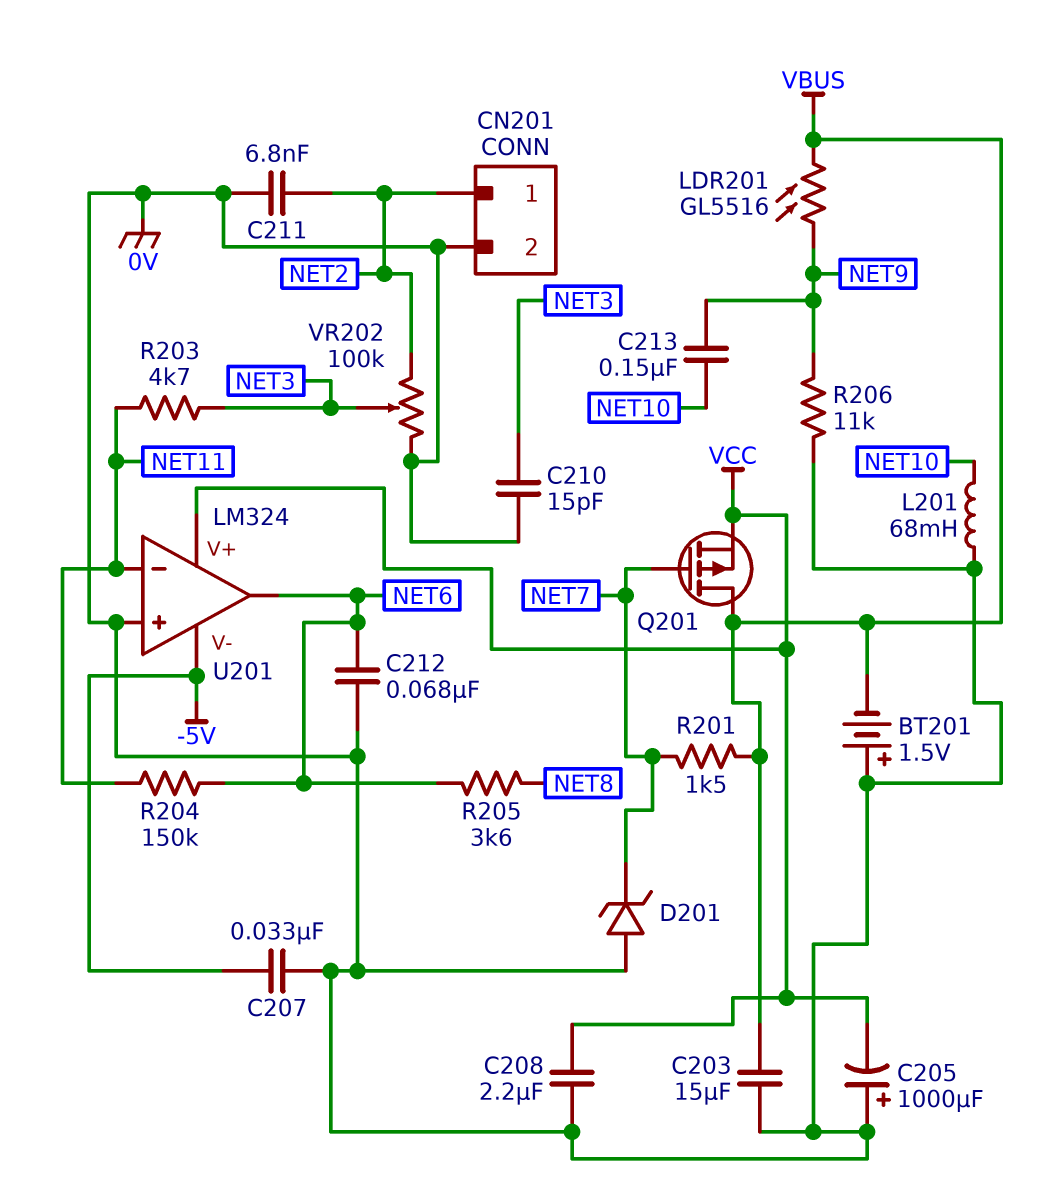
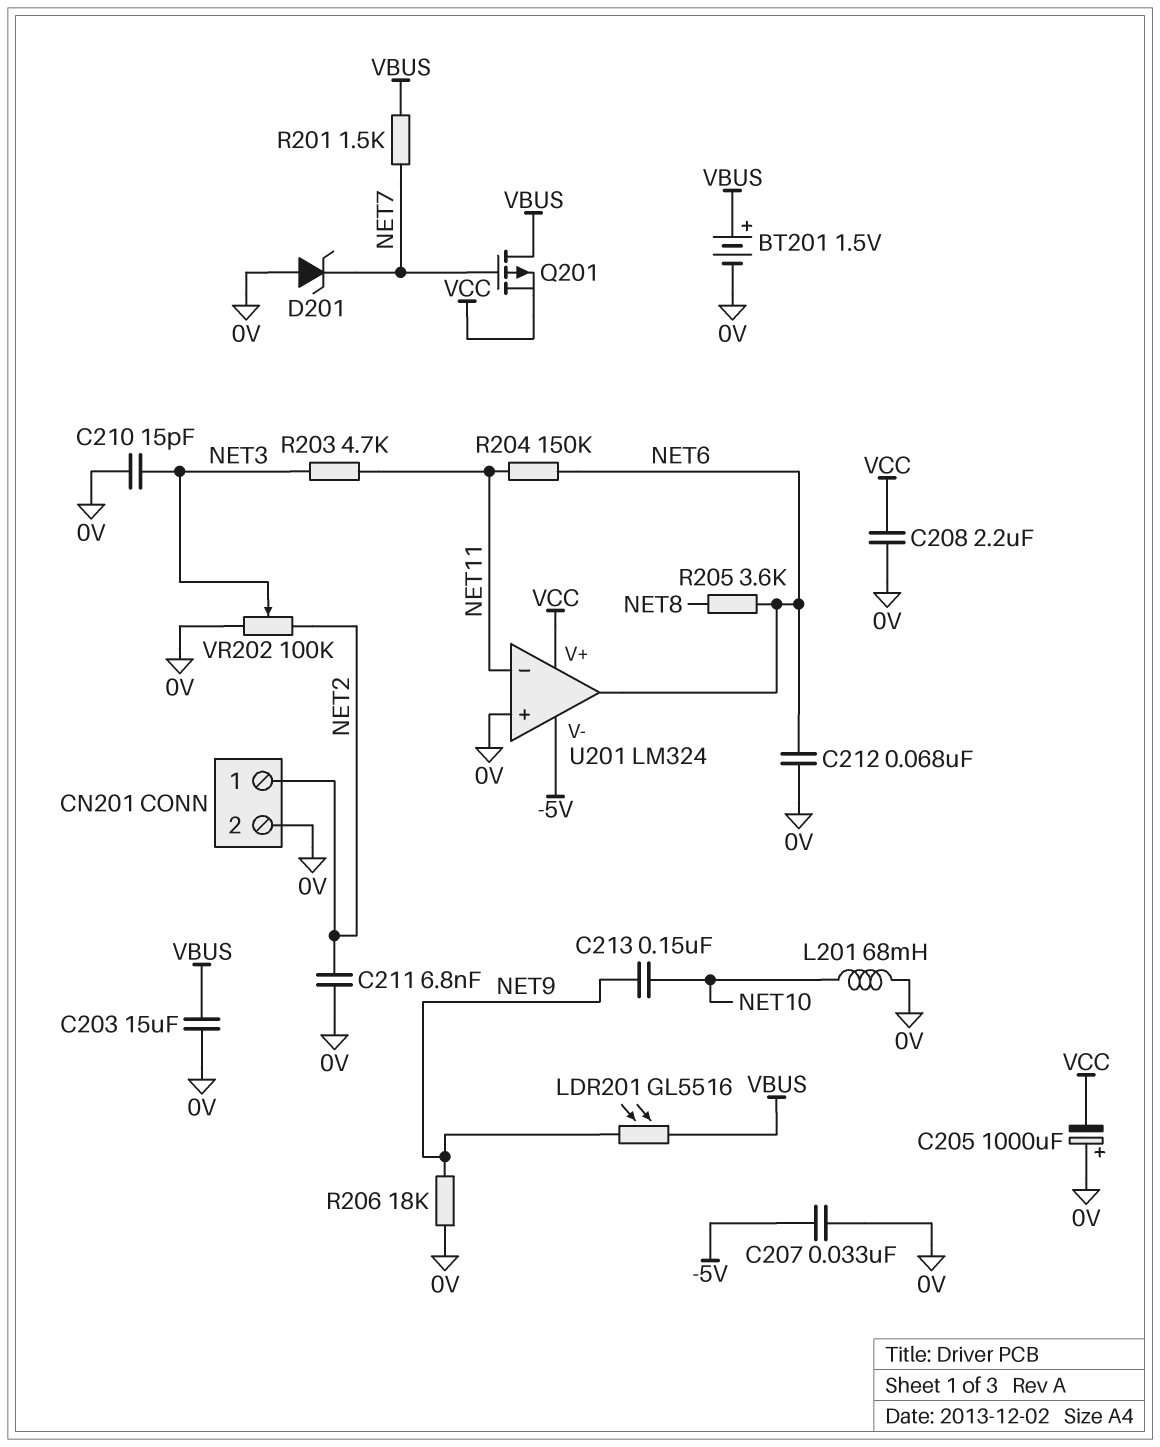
BT201: 1.5V (plus 0V, minus VBUS) -> 1.5V (plus VBUS, minus 0V)
R206: 11k (0V, NET9) -> 18k (0V, NET9)

